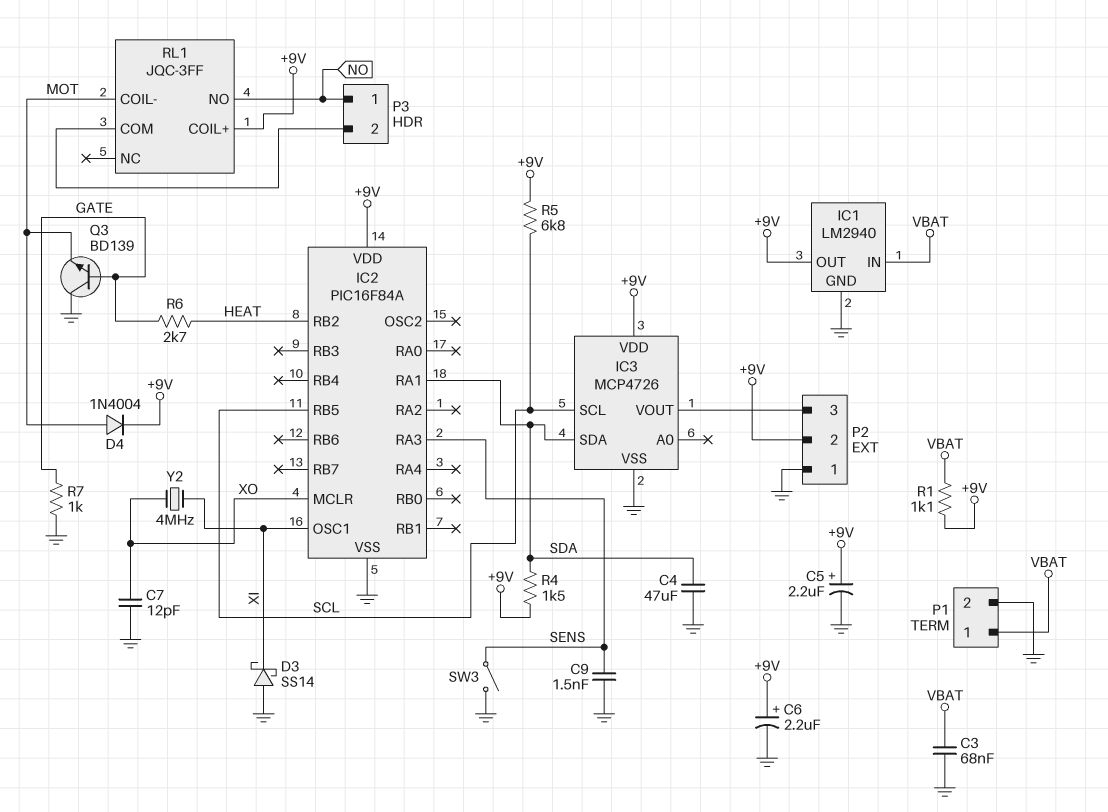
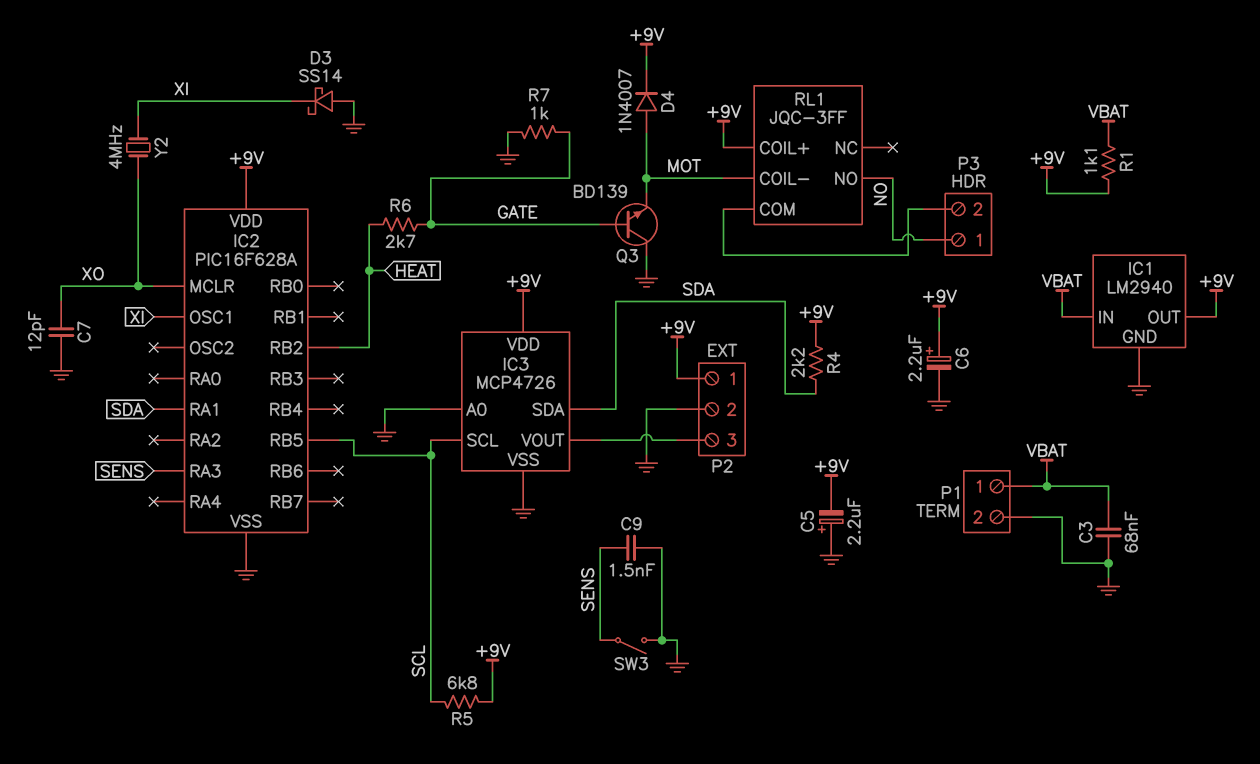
C4: 47uF (GND, SDA) -> none
C5: 2.2uF (plus +9V, minus GND) -> 2.2uF (plus GND, minus +9V)
D4: diode 1N4004 (A MOT, K +9V) -> diode 1N4007 (A MOT, K +9V)
IC2: PIC16F84A -> PIC16F628A
IC3 pin A0: none -> GND
P2 pin 1: GND -> +9V
P2 pin 2: +9V -> GND
R4: 1.5k (+9V, SDA) -> 2.2k (+9V, SDA)

